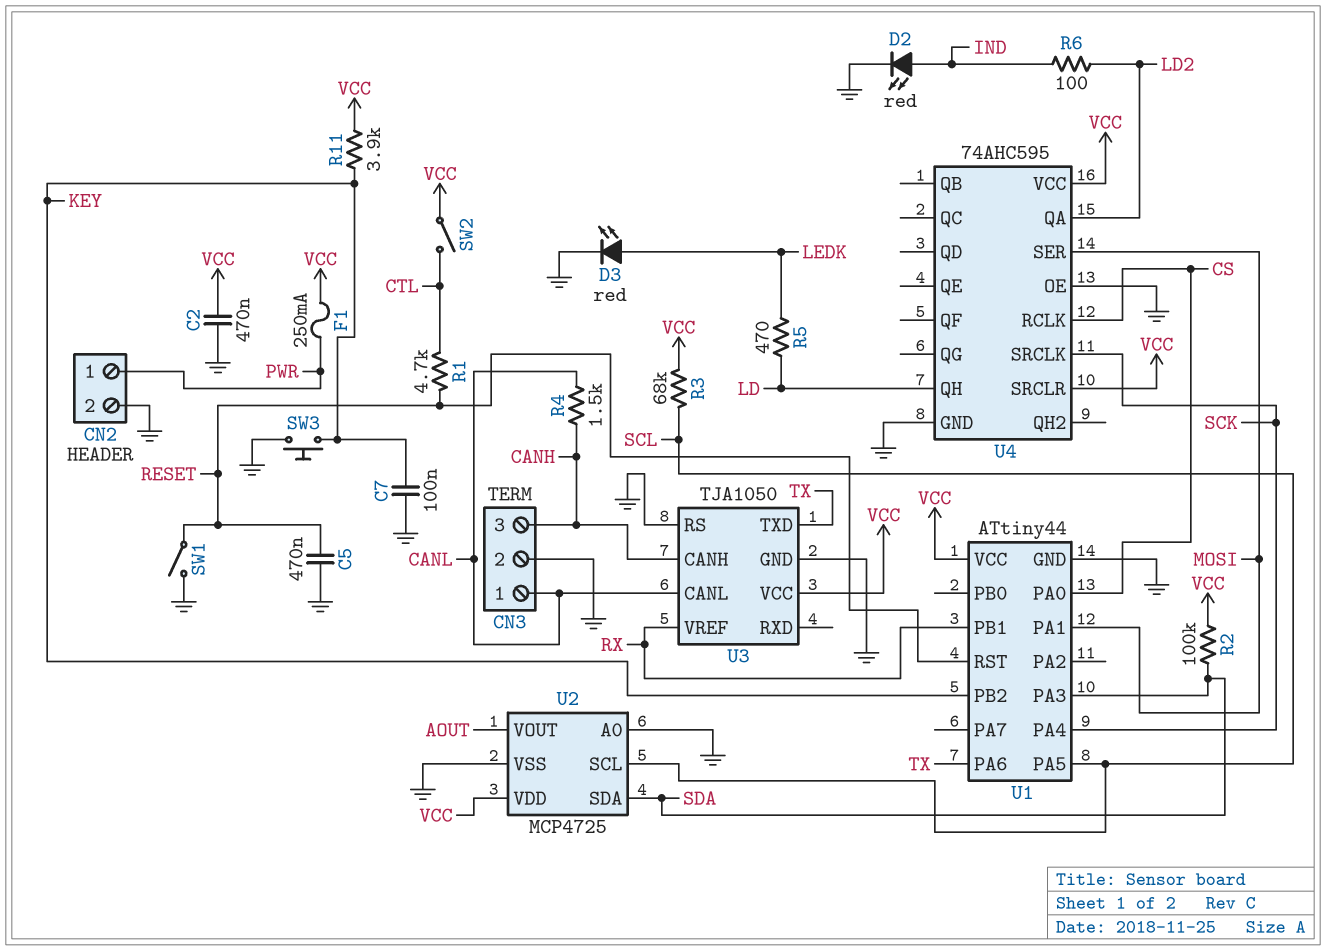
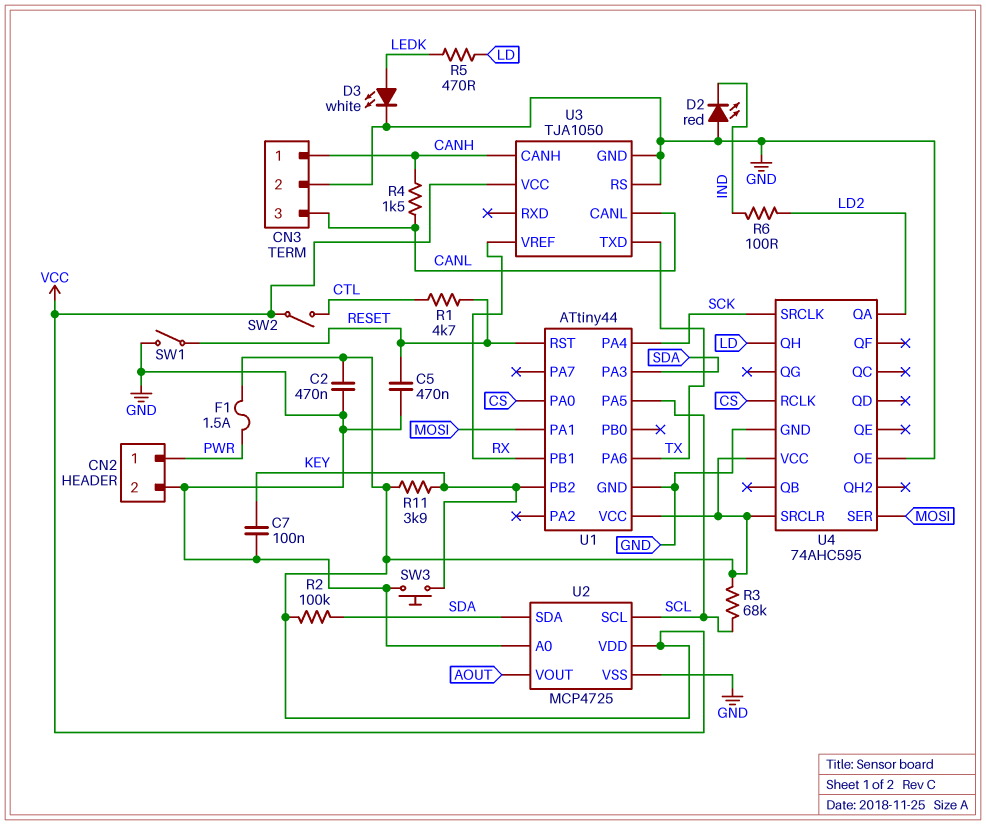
CN3 pin 1: CANL -> CANH
CN3 pin 3: CANH -> CANL
D2: LED red (A IND, K GND) -> LED red (A GND, K IND)
D3: LED red (A LEDK, K GND) -> LED white (A LEDK, K GND)
F1: 250mA (PWR, VCC) -> 1.5A (PWR, VCC)

